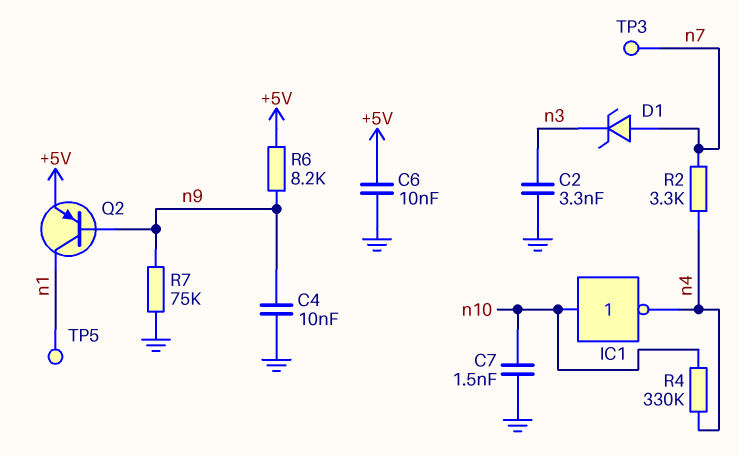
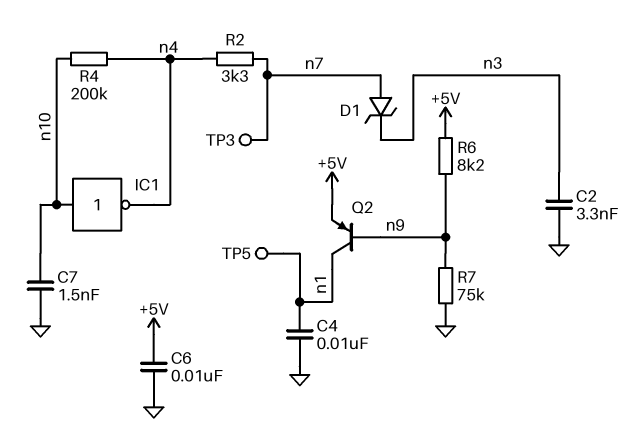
C4: 10nF (GND, n9) -> 10nF (GND, n1)
R4: 330k (n4, n10) -> 200k (n4, n10)

